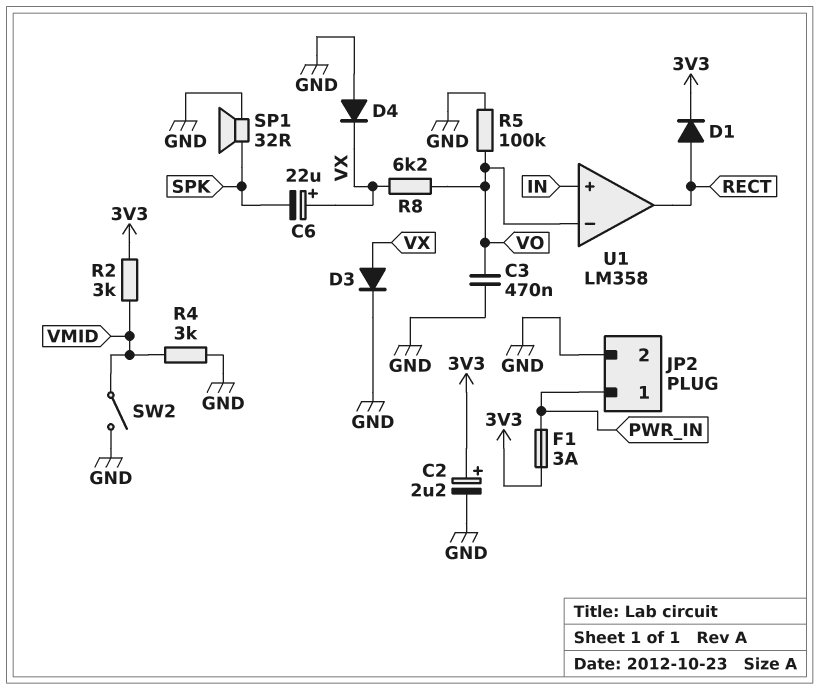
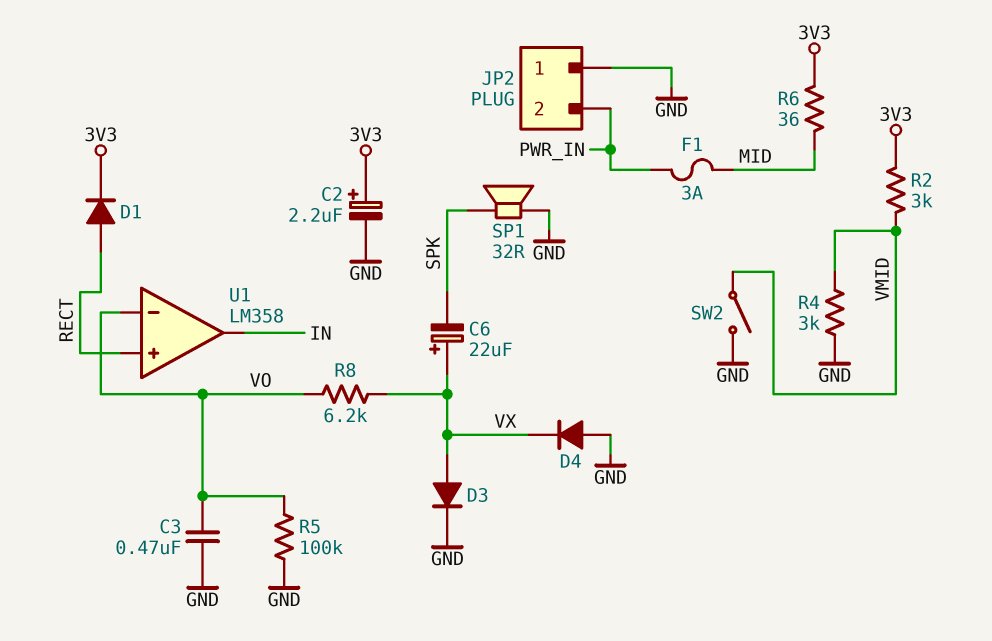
F1: 3A (3V3, PWR_IN) -> 3A (MID, PWR_IN)
JP2 pin 1: PWR_IN -> GND
JP2 pin 2: GND -> PWR_IN
R6: none -> 36 (3V3, MID)
U1 pin in+: IN -> RECT
U1 pin out: RECT -> IN

